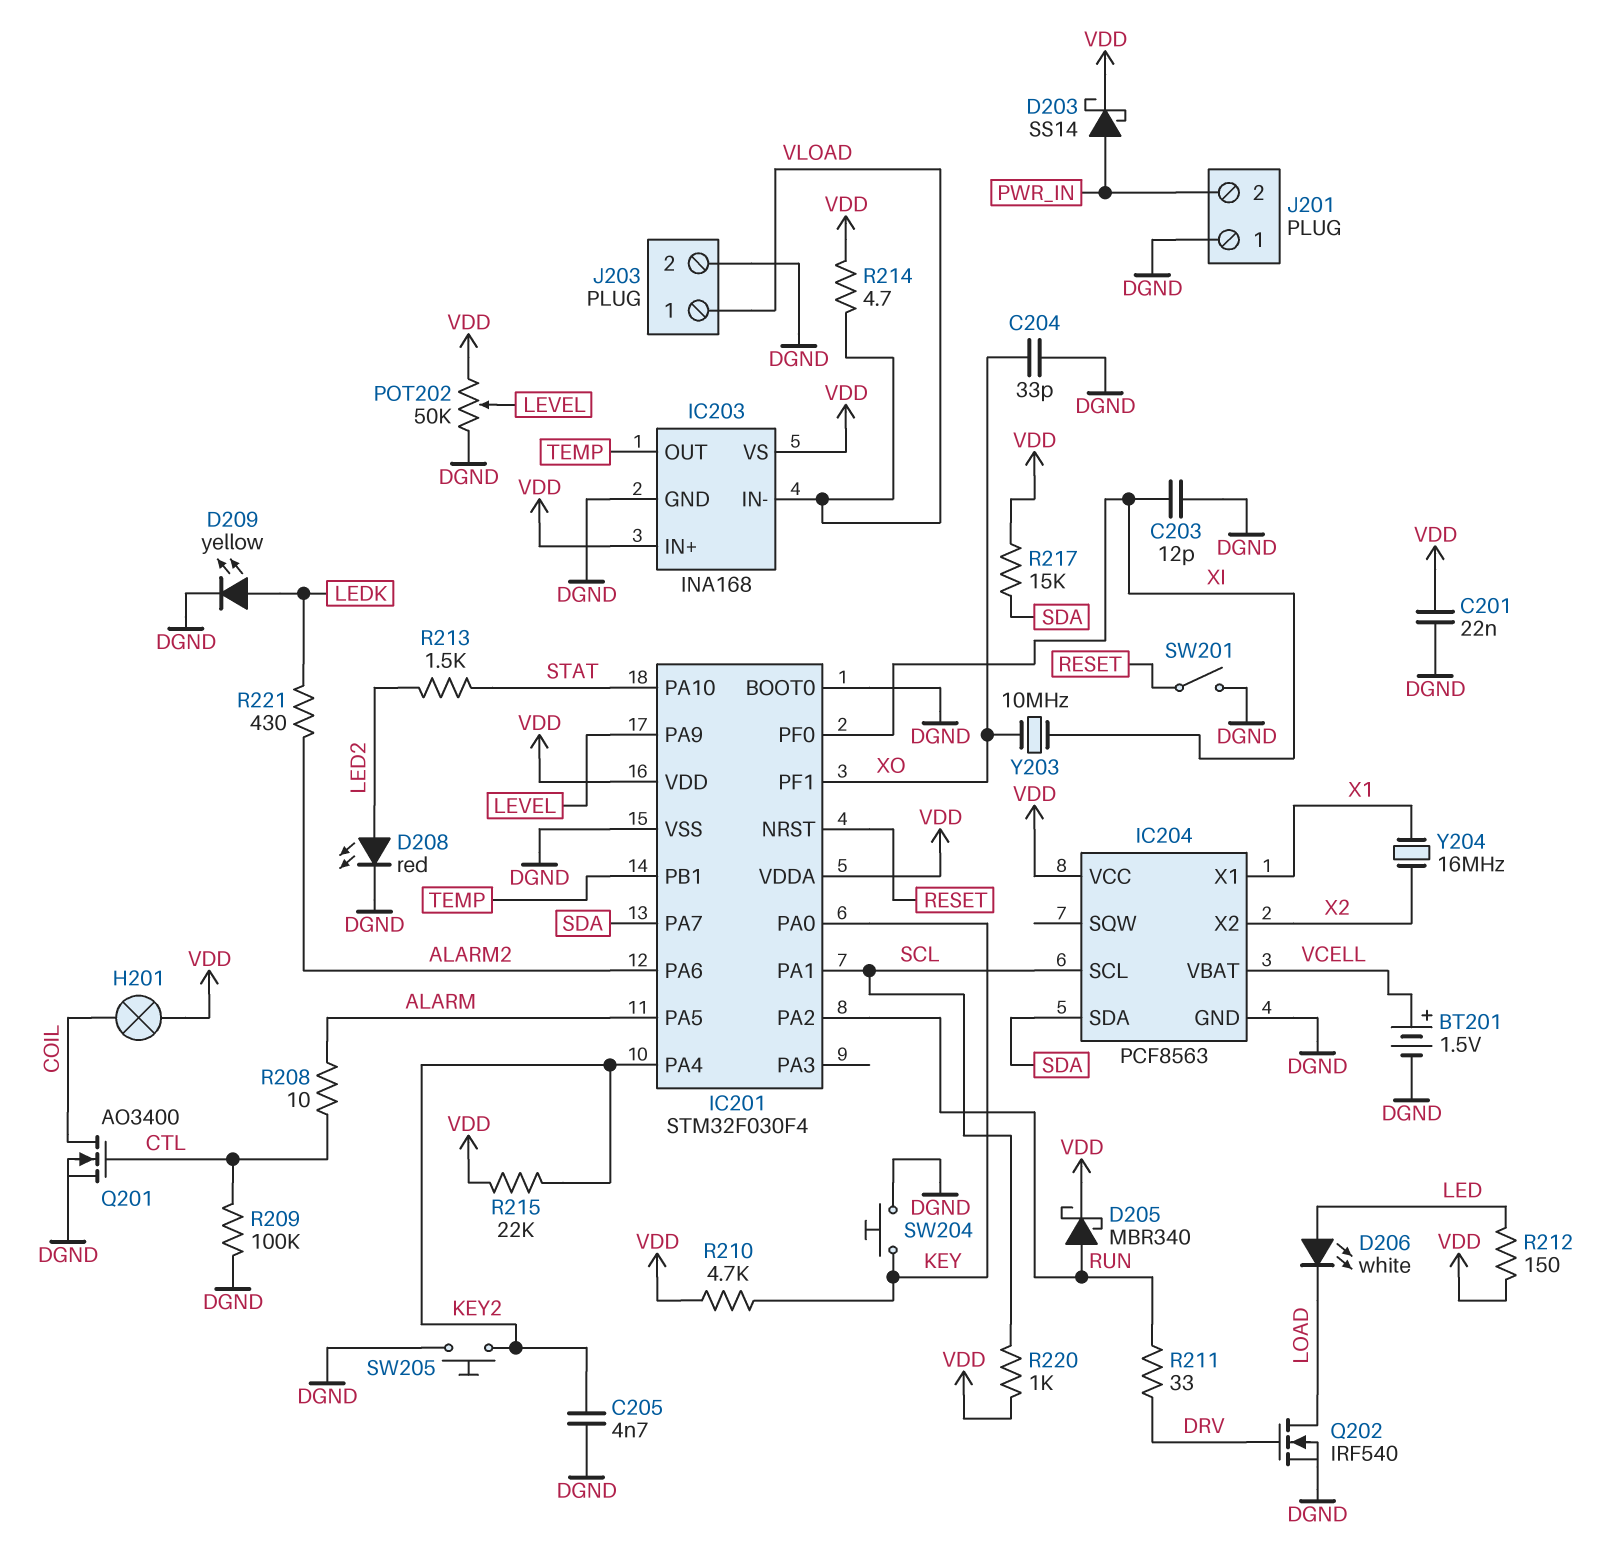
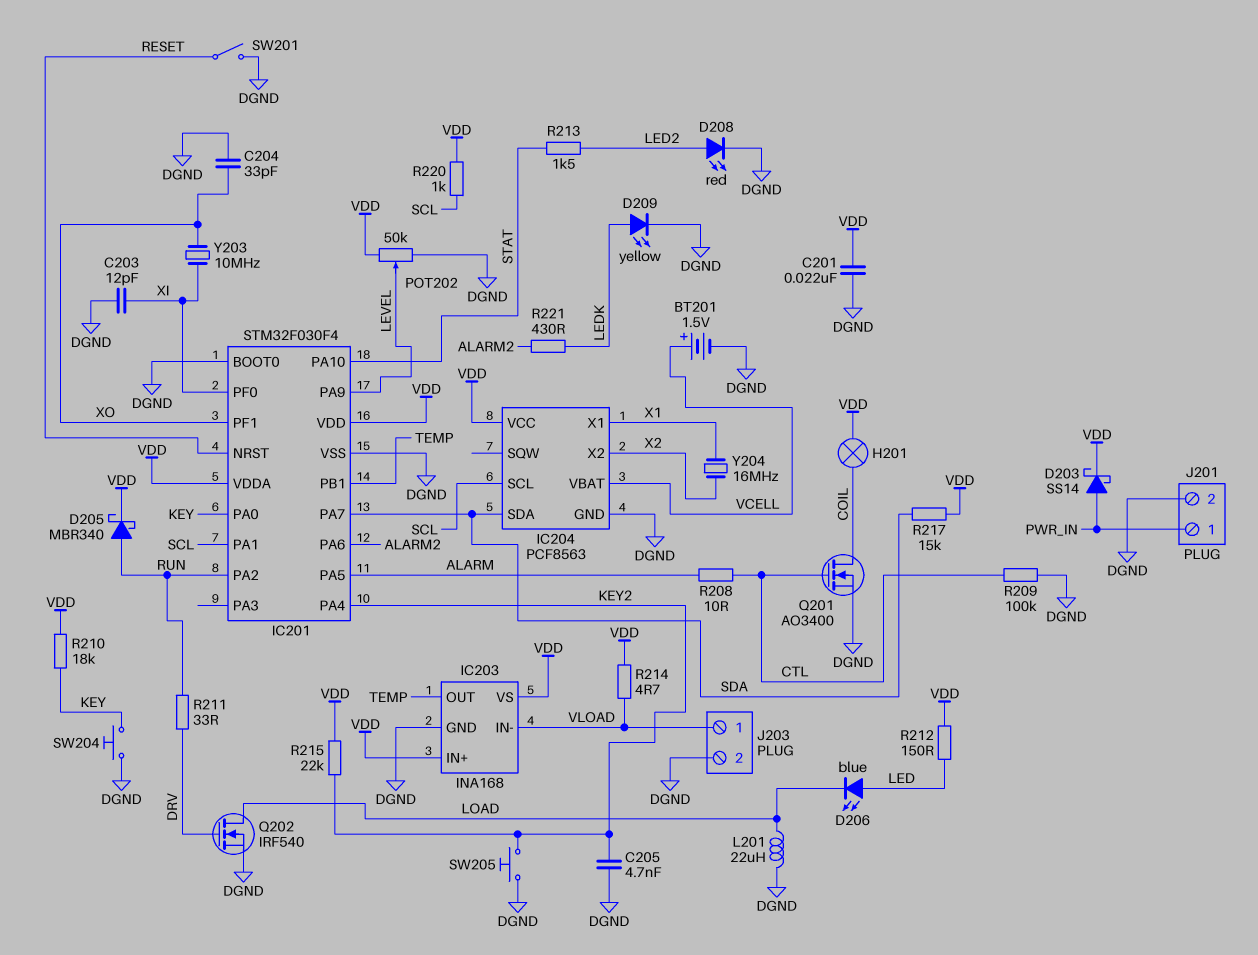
D206: LED white (A LED, K LOAD) -> LED blue (A LED, K LOAD)
J201 pin 1: DGND -> PWR_IN
J201 pin 2: PWR_IN -> DGND
L201: none -> 22uH (DGND, LOAD)
R210: 4.7k (KEY, VDD) -> 18k (KEY, VDD)

